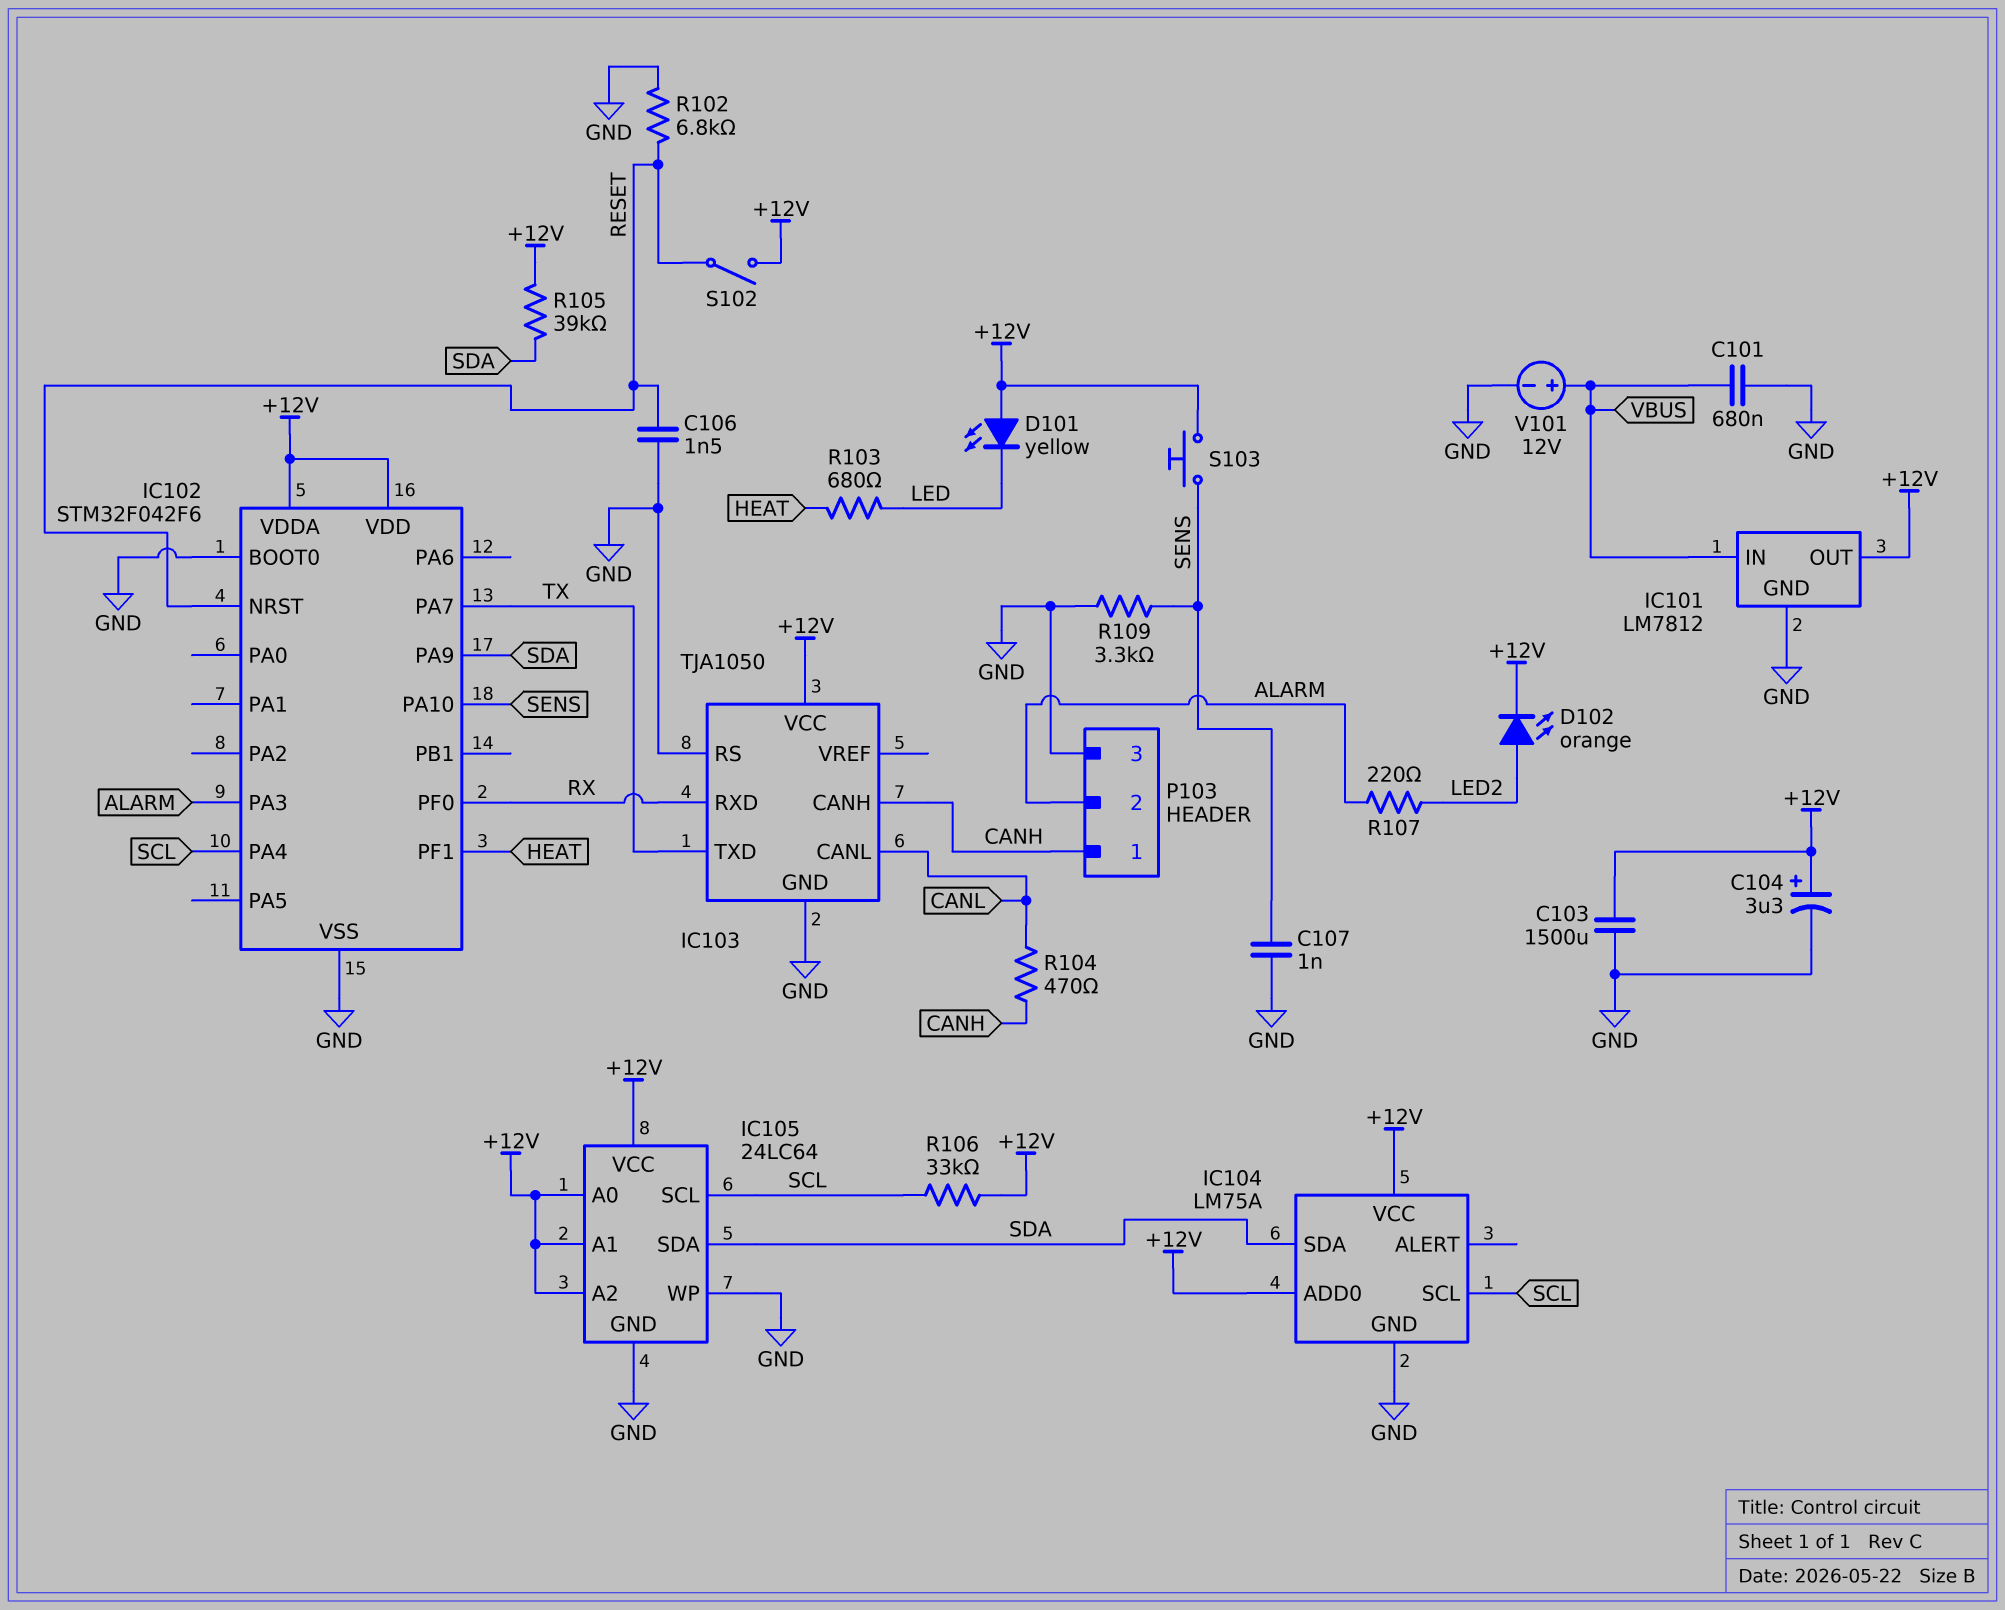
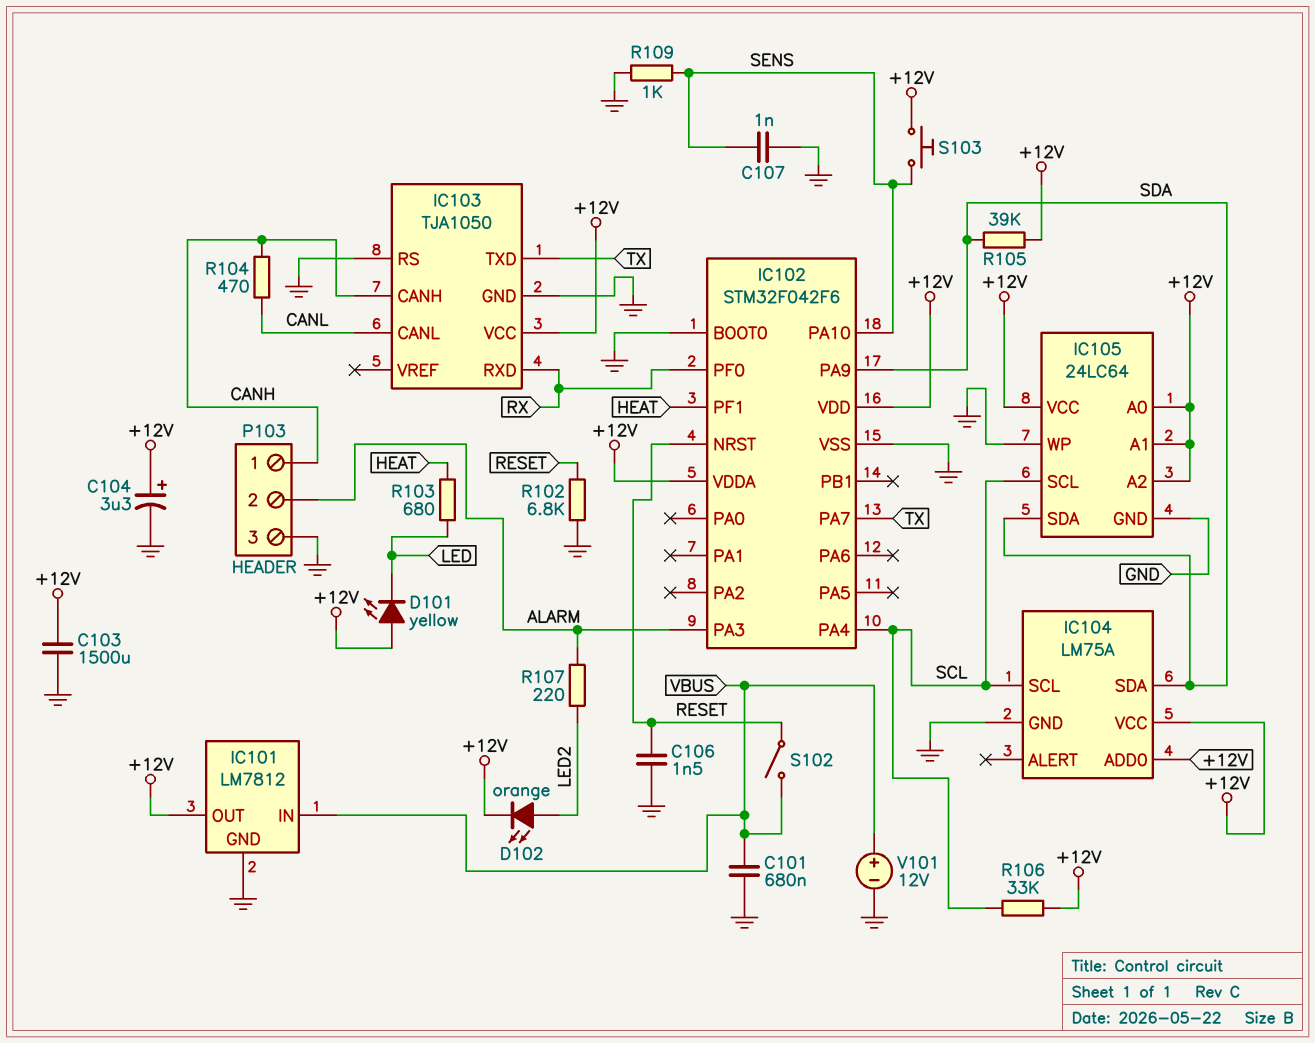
R109: 3.3k (GND, SENS) -> 1k (GND, SENS)
S102: switch (+12V, RESET) -> switch (RESET, VBUS)

